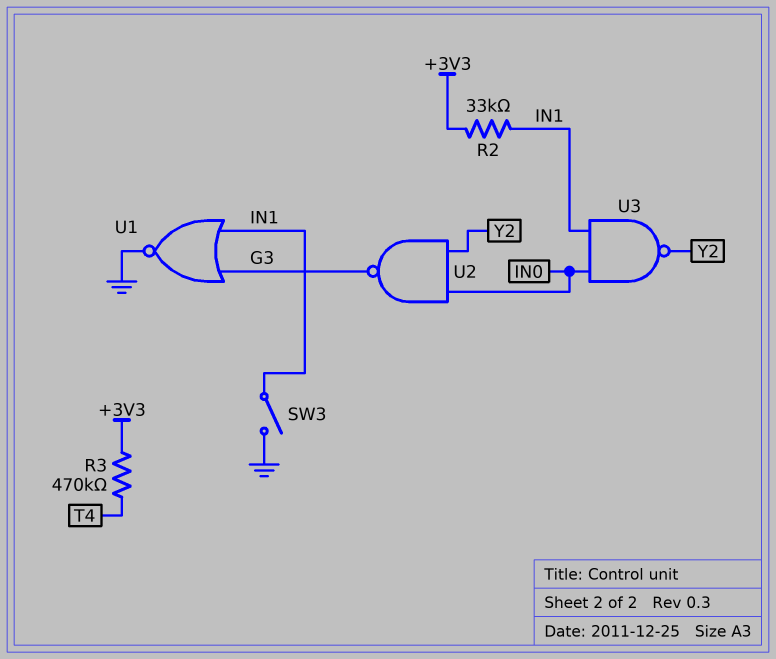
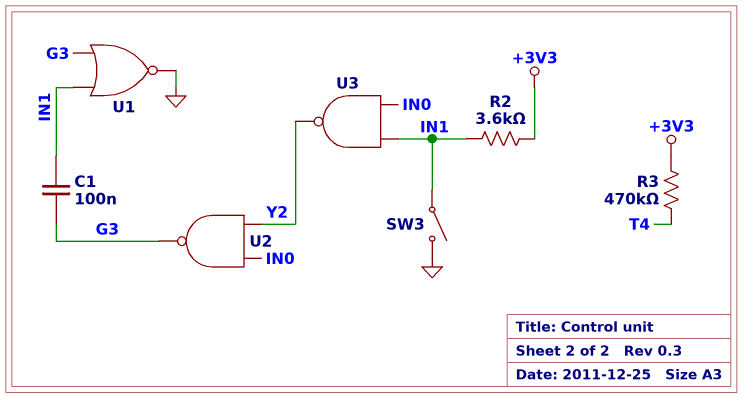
C1: none -> 100nF (G3, IN1)
R2: 33k (+3V3, IN1) -> 3.6k (+3V3, IN1)

